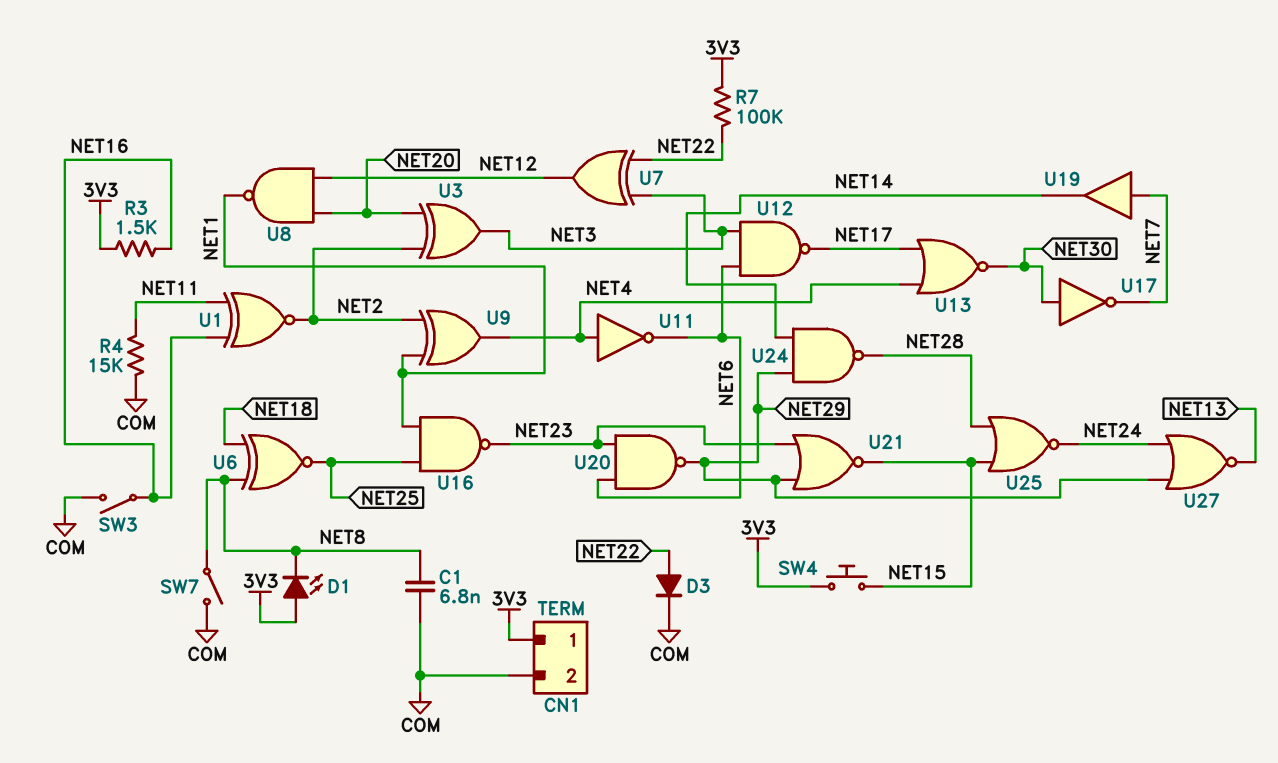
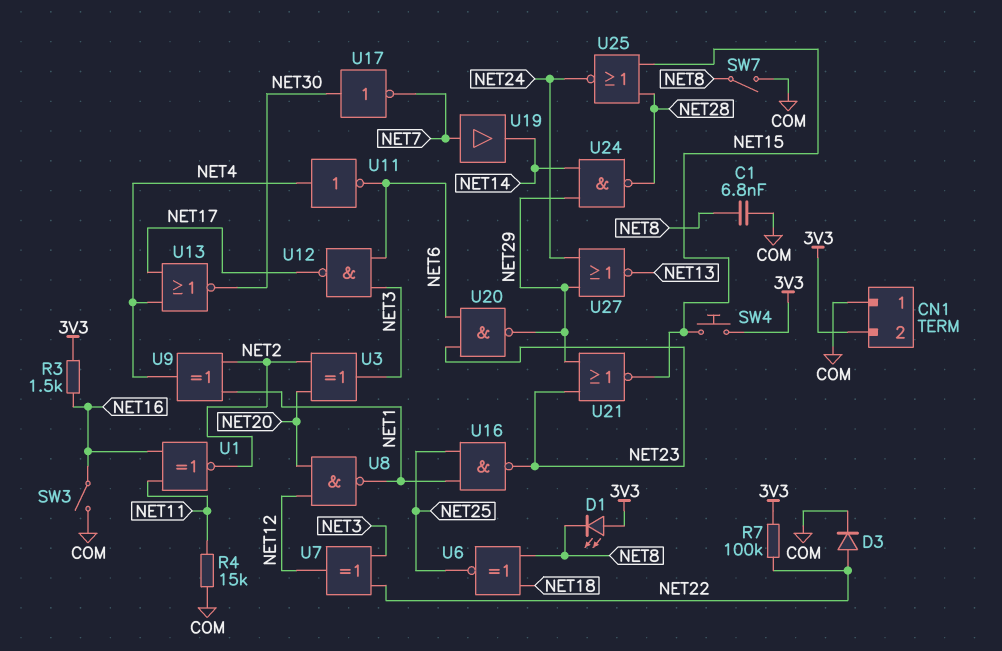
CN1 pin 1: 3V3 -> COM
CN1 pin 2: COM -> 3V3

